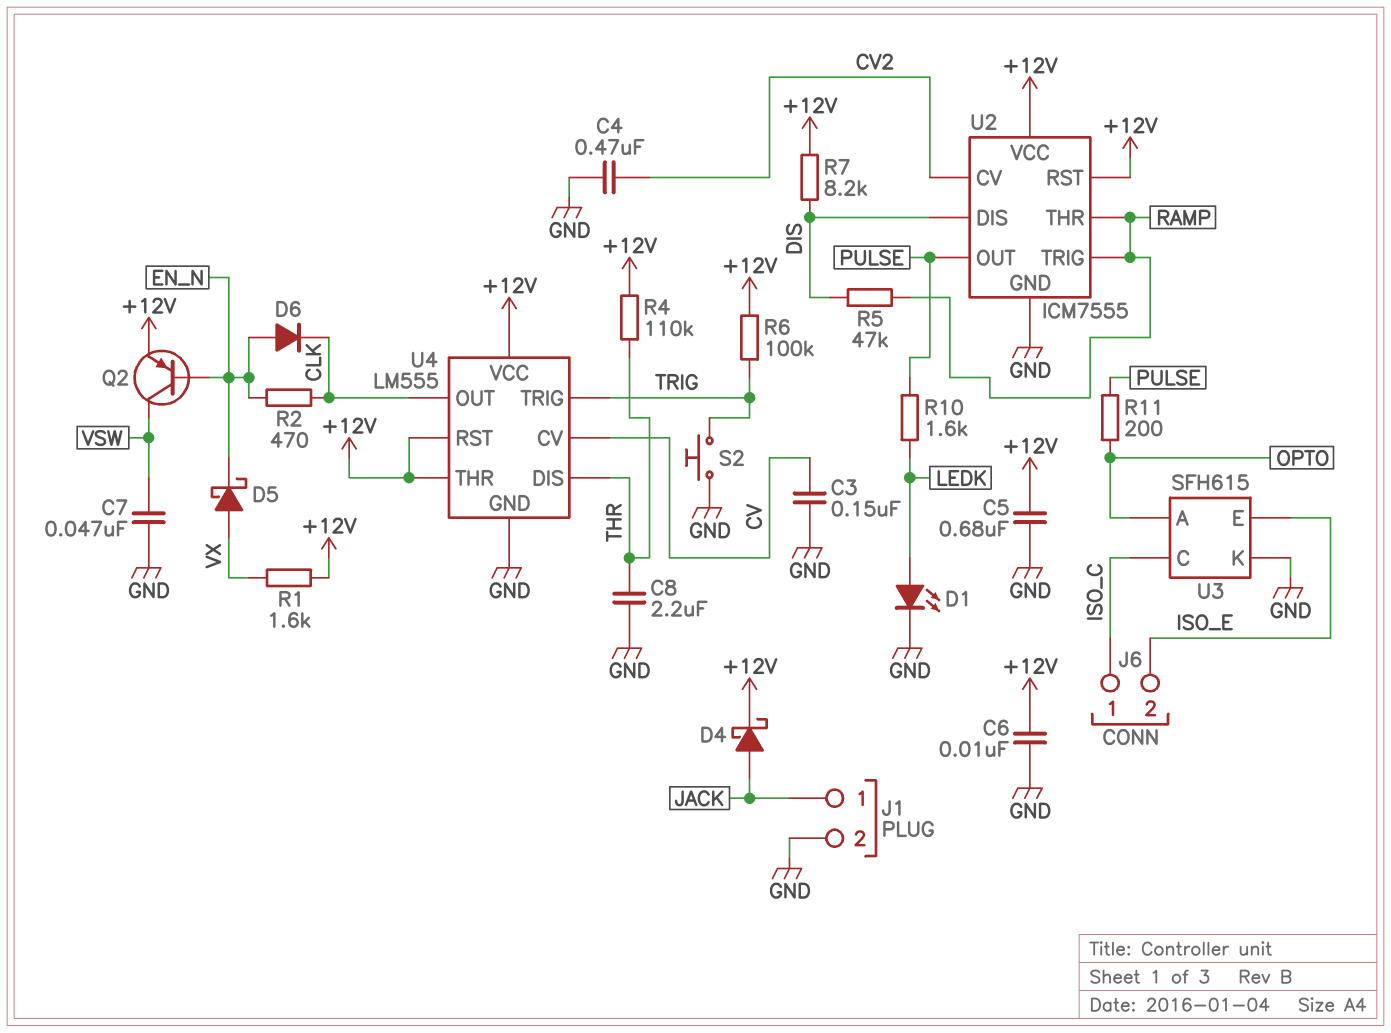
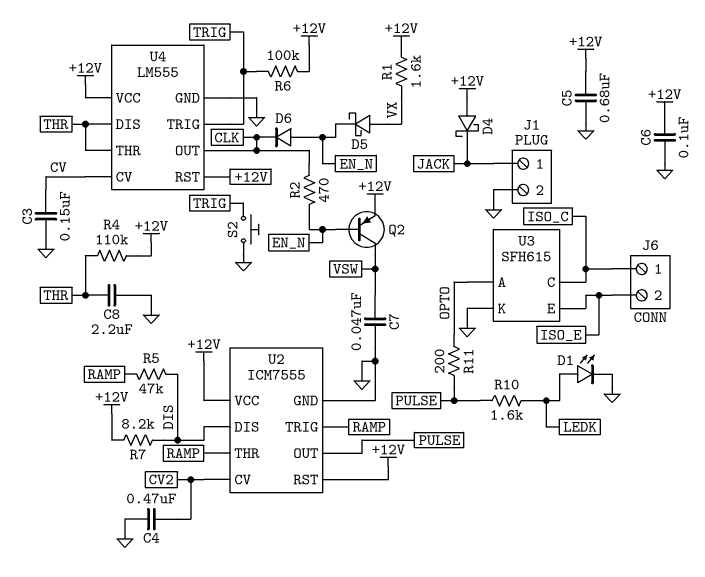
C6: 10nF (+12V, GND) -> 100nF (+12V, GND)
D4: schottky (A JACK, K +12V) -> schottky (A +12V, K JACK)
U4 pin THR: +12V -> THR

